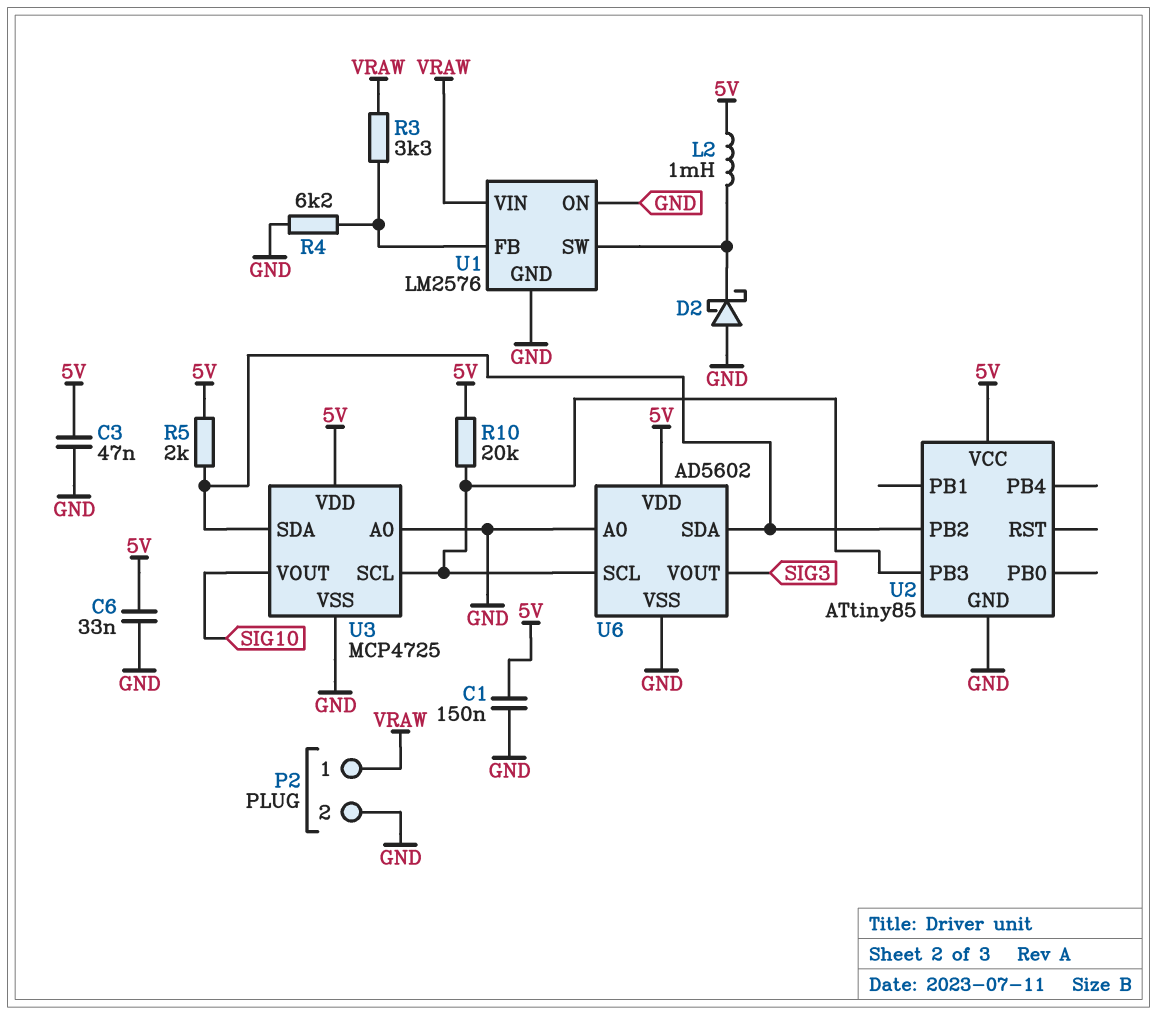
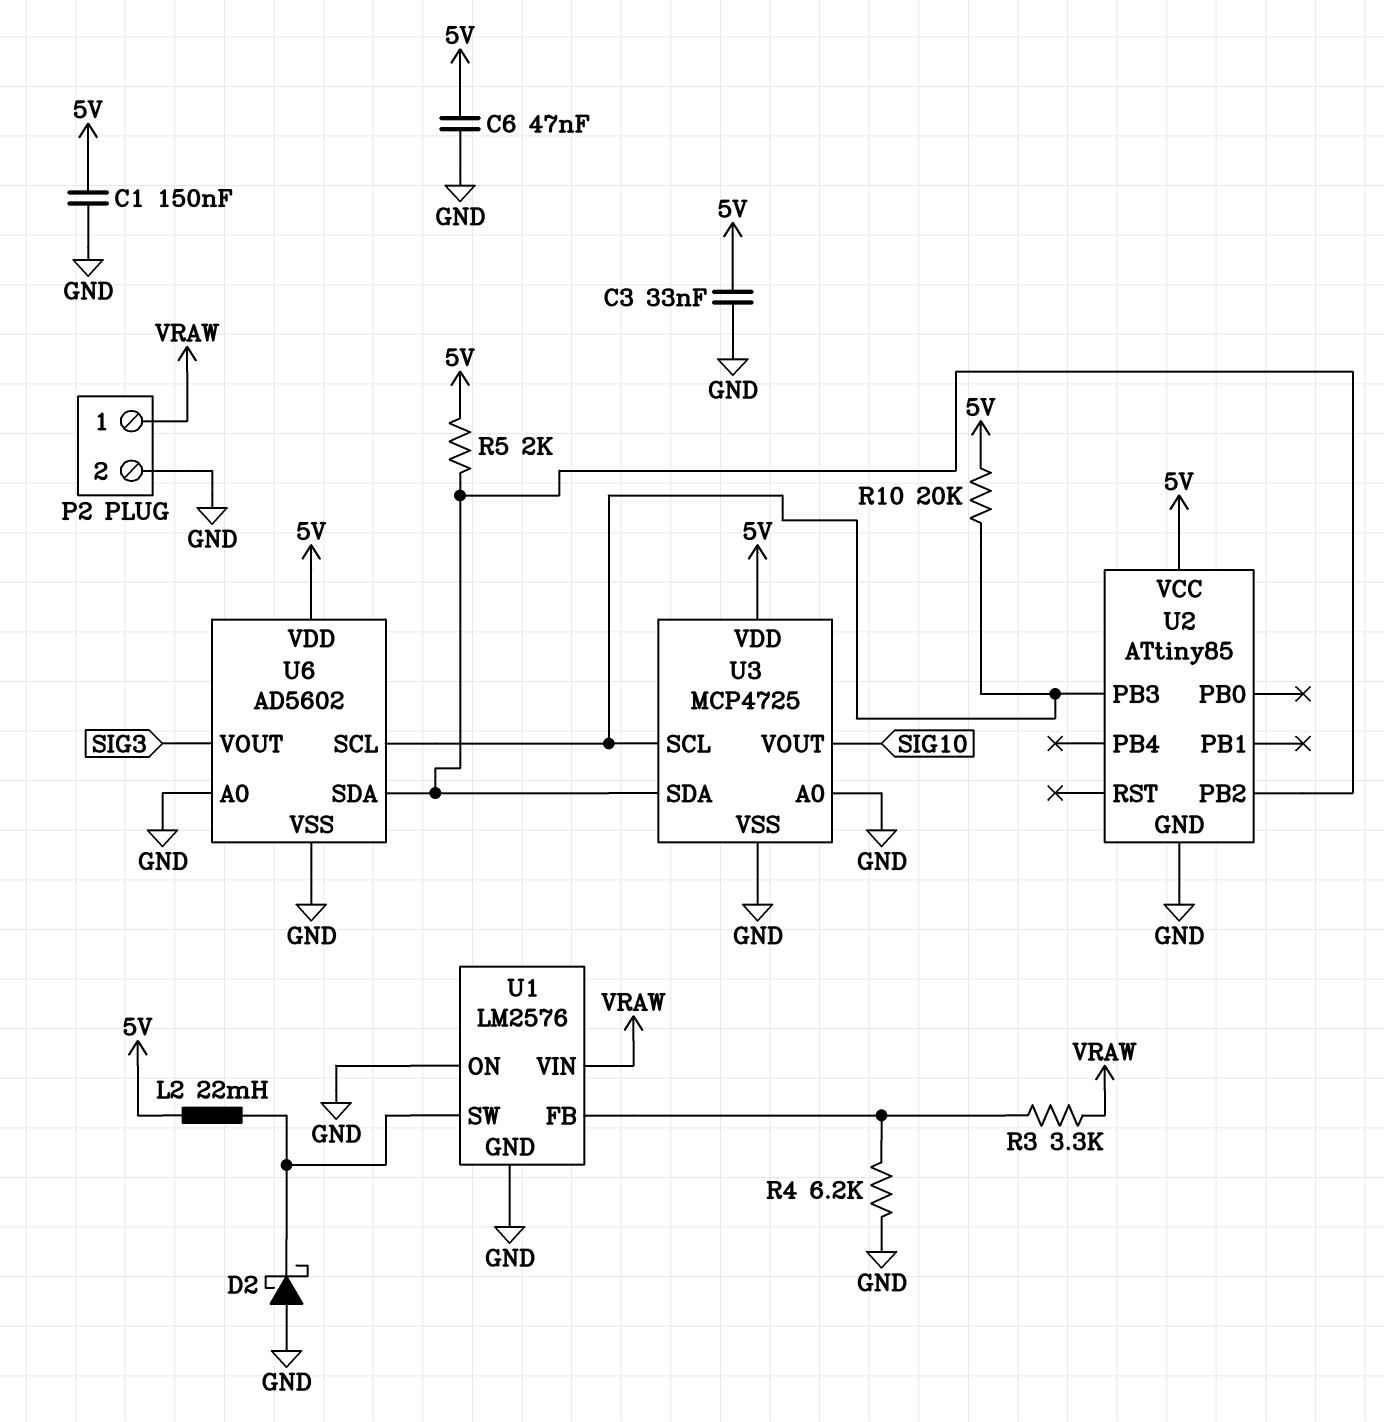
C3: 47nF (5V, GND) -> 33nF (5V, GND)
C6: 33nF (5V, GND) -> 47nF (5V, GND)
L2: 1mH (5V, U1/SW) -> 22mH (5V, U1/SW)

